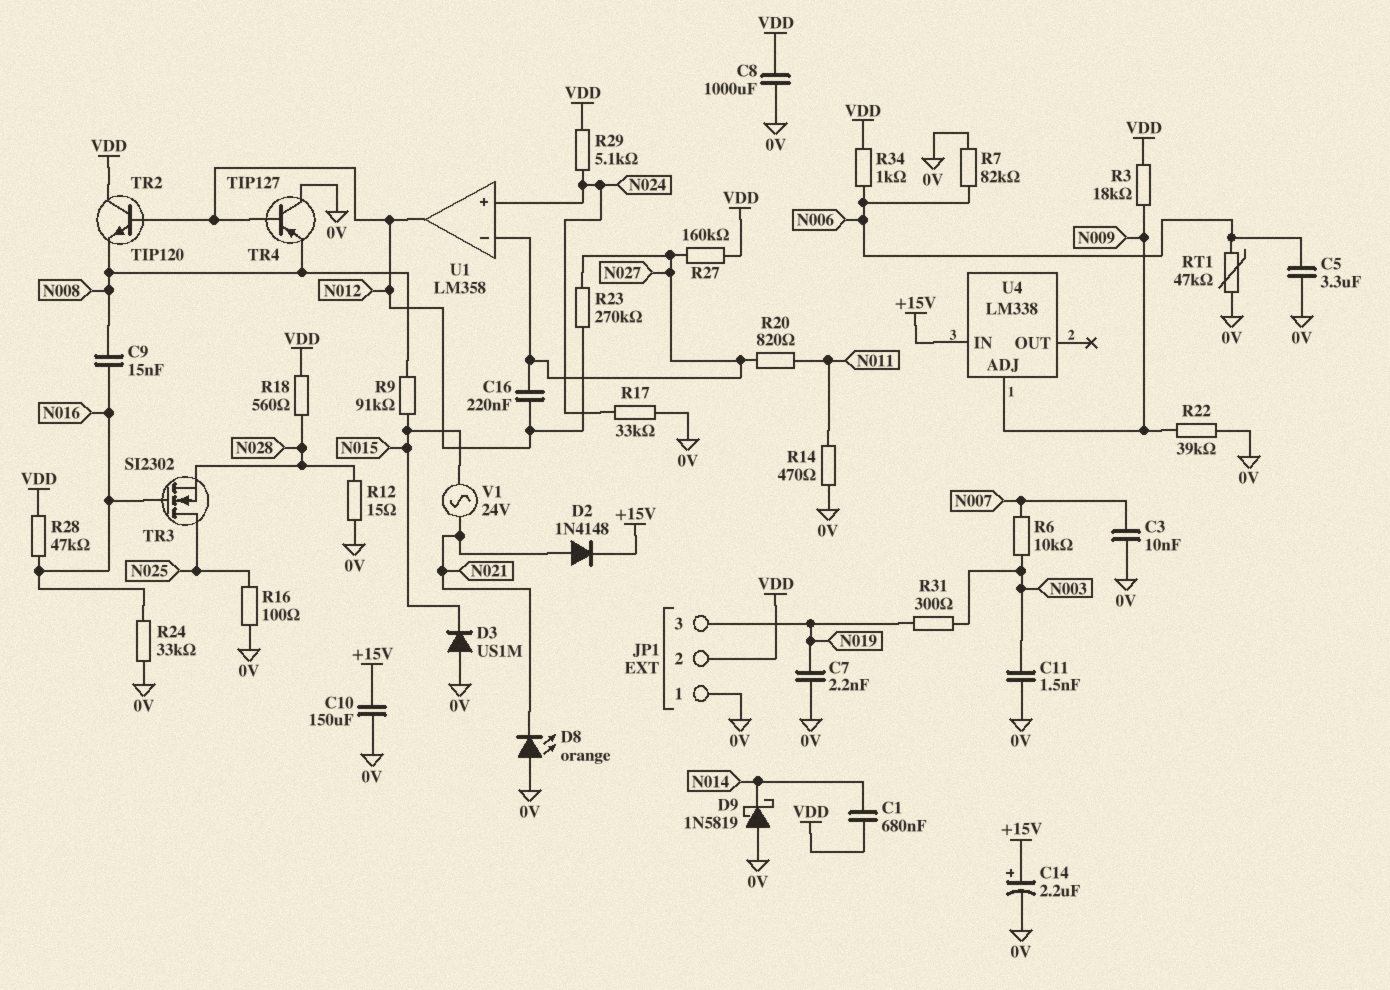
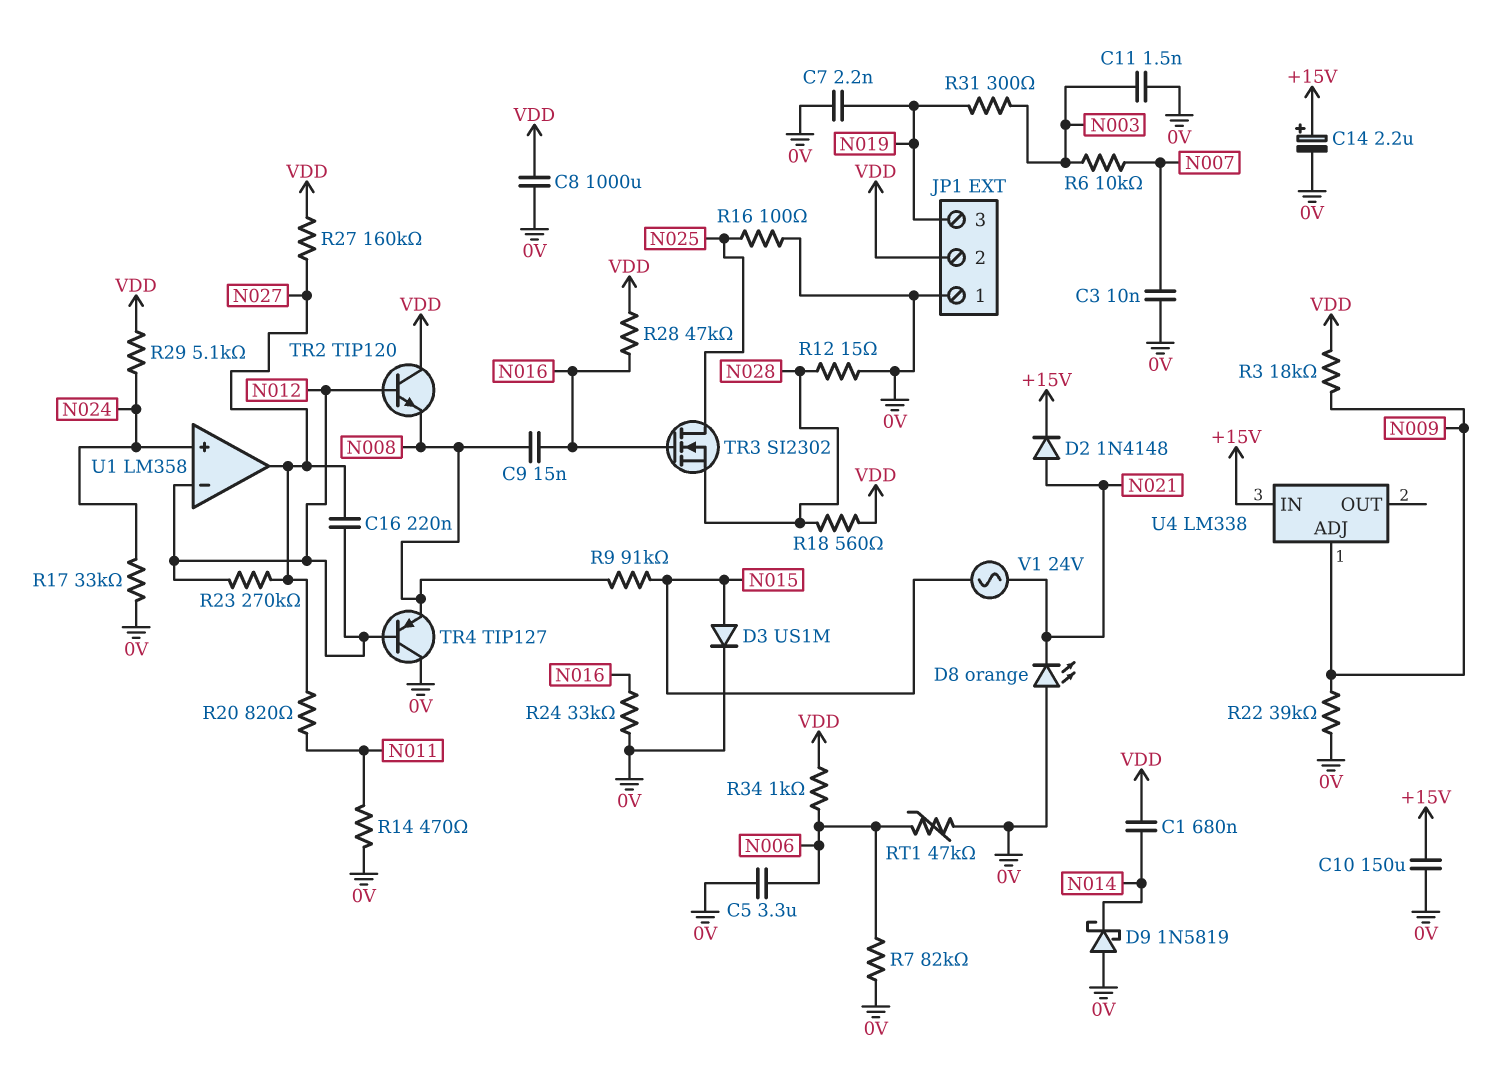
D3: diode US1M (A 0V, K N015) -> diode US1M (A N015, K 0V)
U1 pin in-: N027 -> N012
U1 pin out: N012 -> N027

